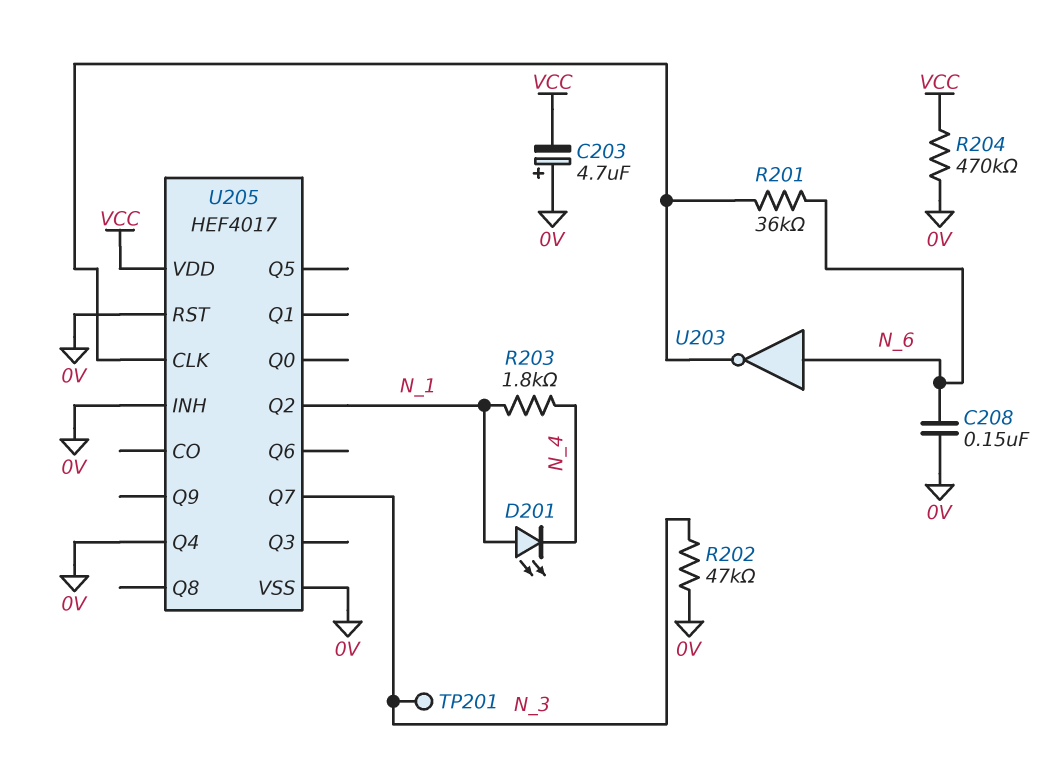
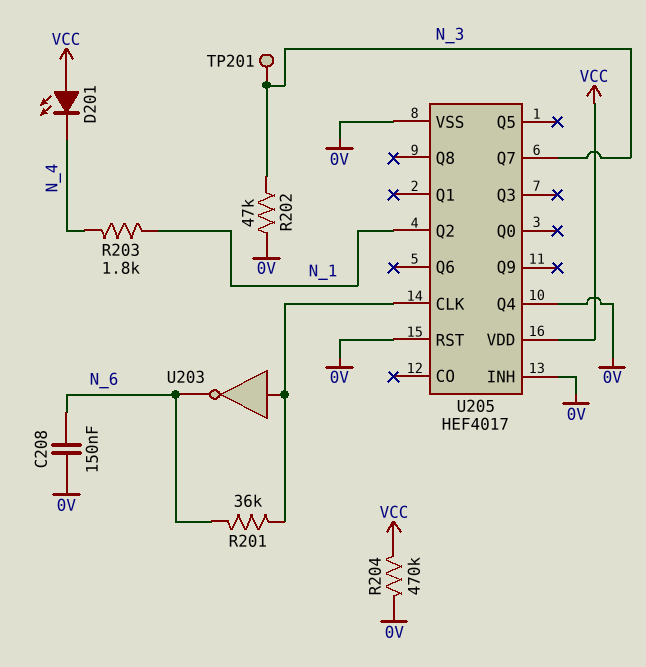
C203: 4.7uF (plus 0V, minus VCC) -> none
D201: LED (A N_1, K N_4) -> LED (A VCC, K N_4)
U203: NOT (in N_6, out U205/CLK) -> NOT (in U205/CLK, out N_6)

